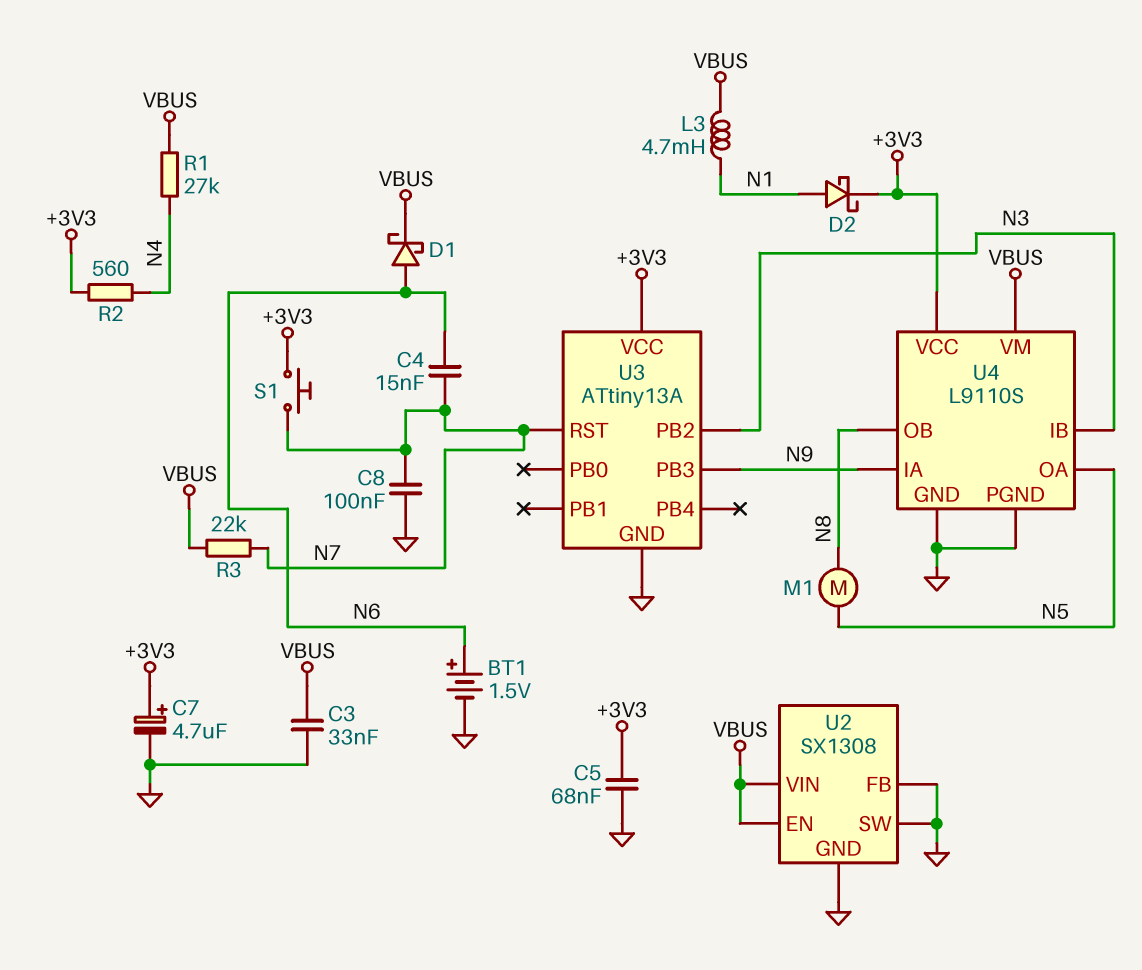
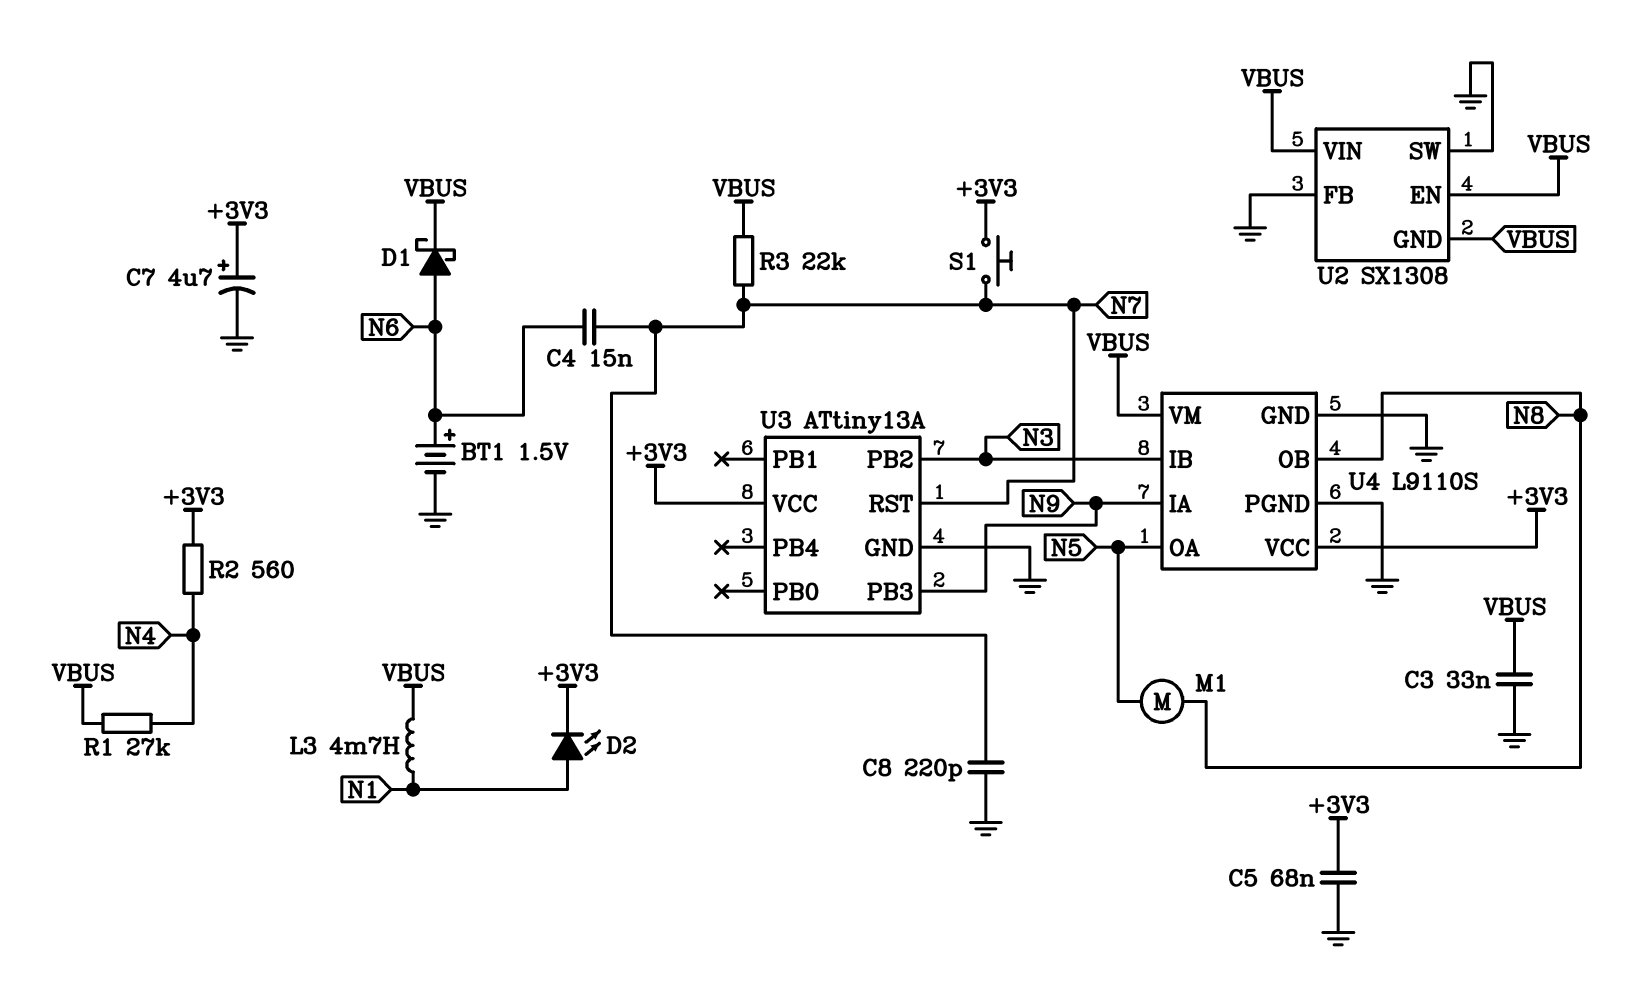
C8: 100nF (GND, N7) -> 220pF (GND, N7)
D2: schottky (A N1, K +3V3) -> LED (A N1, K +3V3)
U2 pin GND: GND -> VBUS

